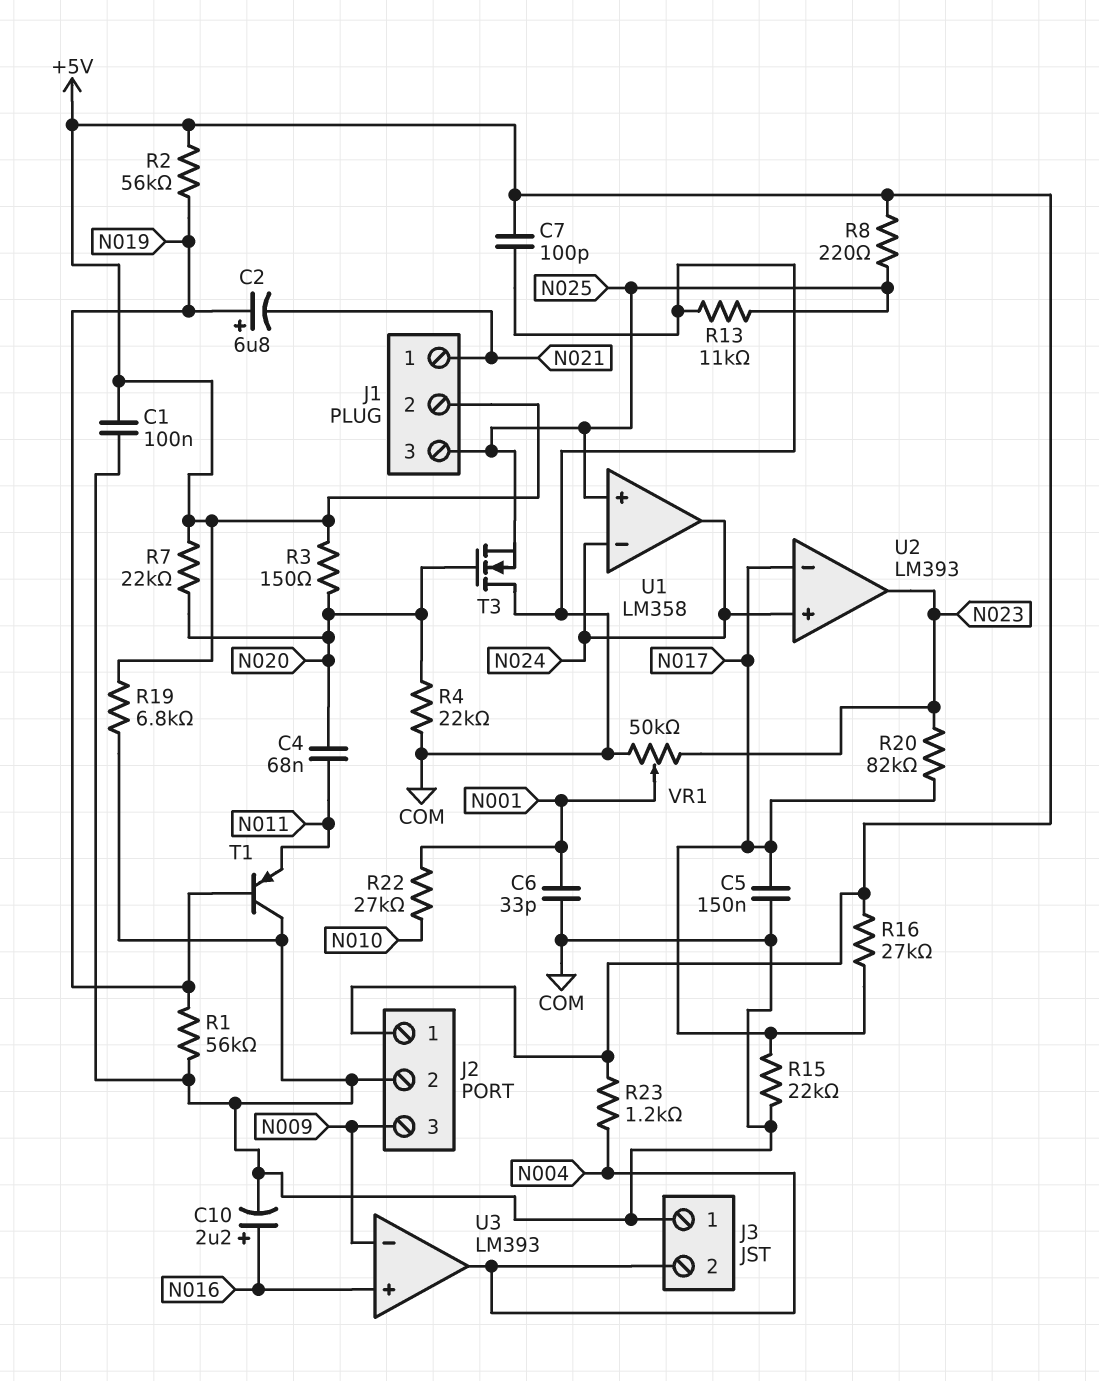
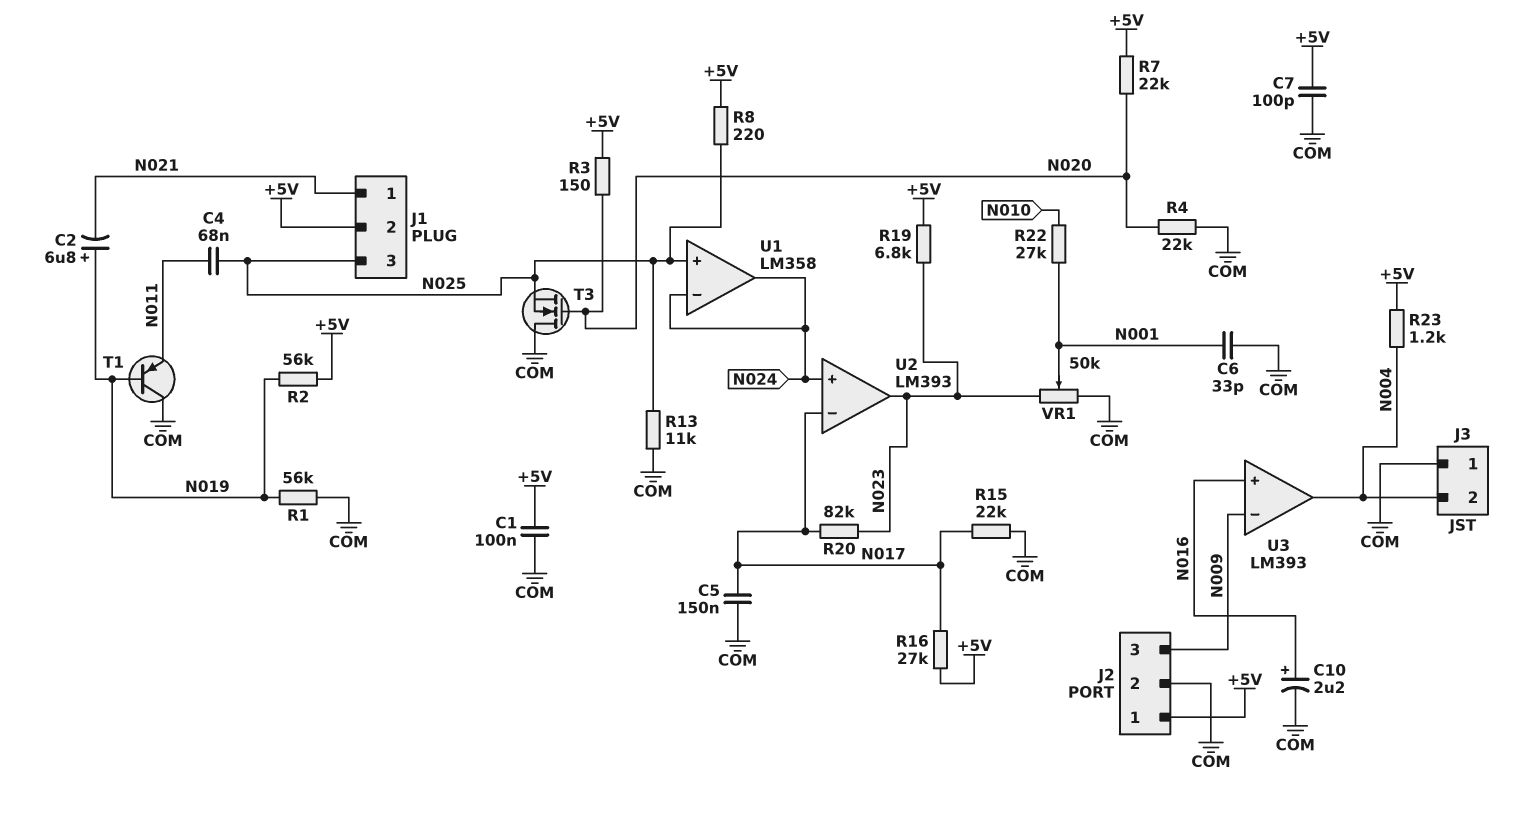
C4: 68nF (N011, N020) -> 68nF (N011, N025)
R19: 6.8k (+5V, COM) -> 6.8k (+5V, N023)

